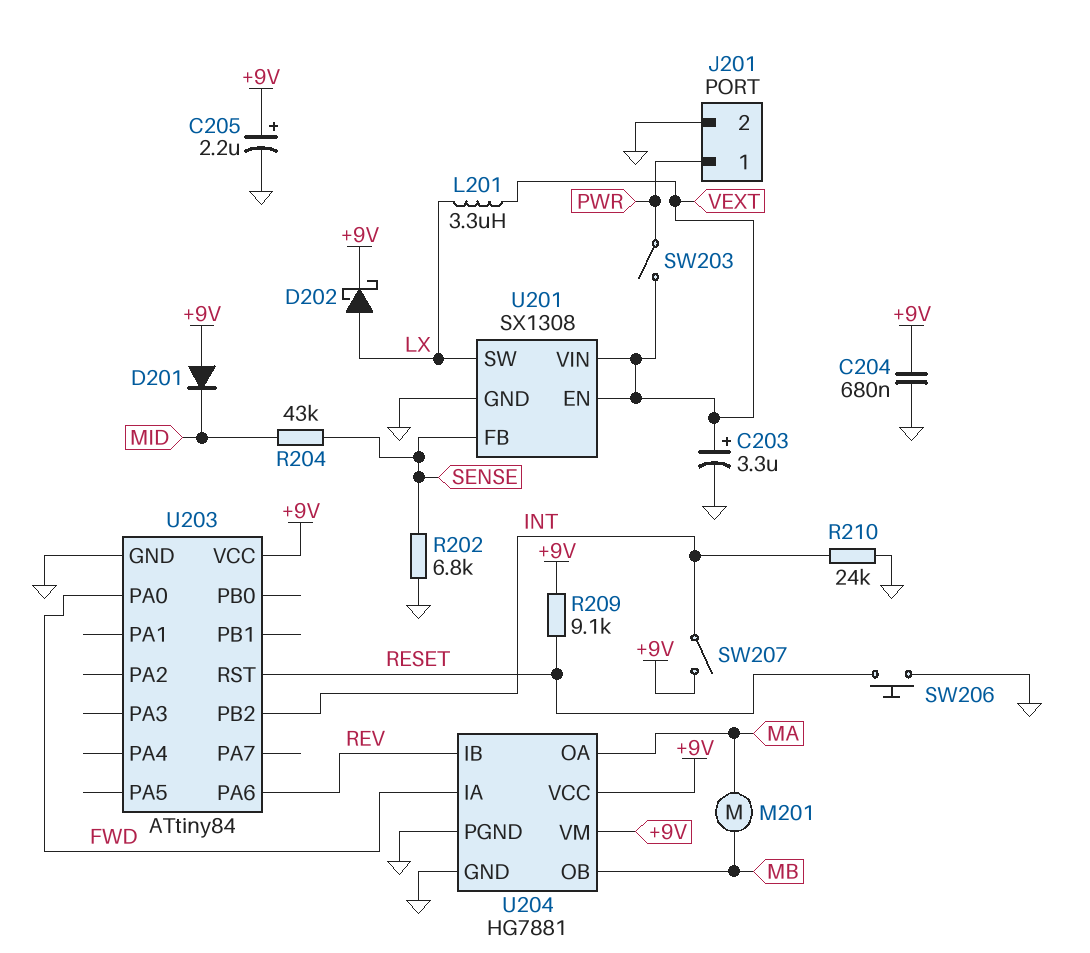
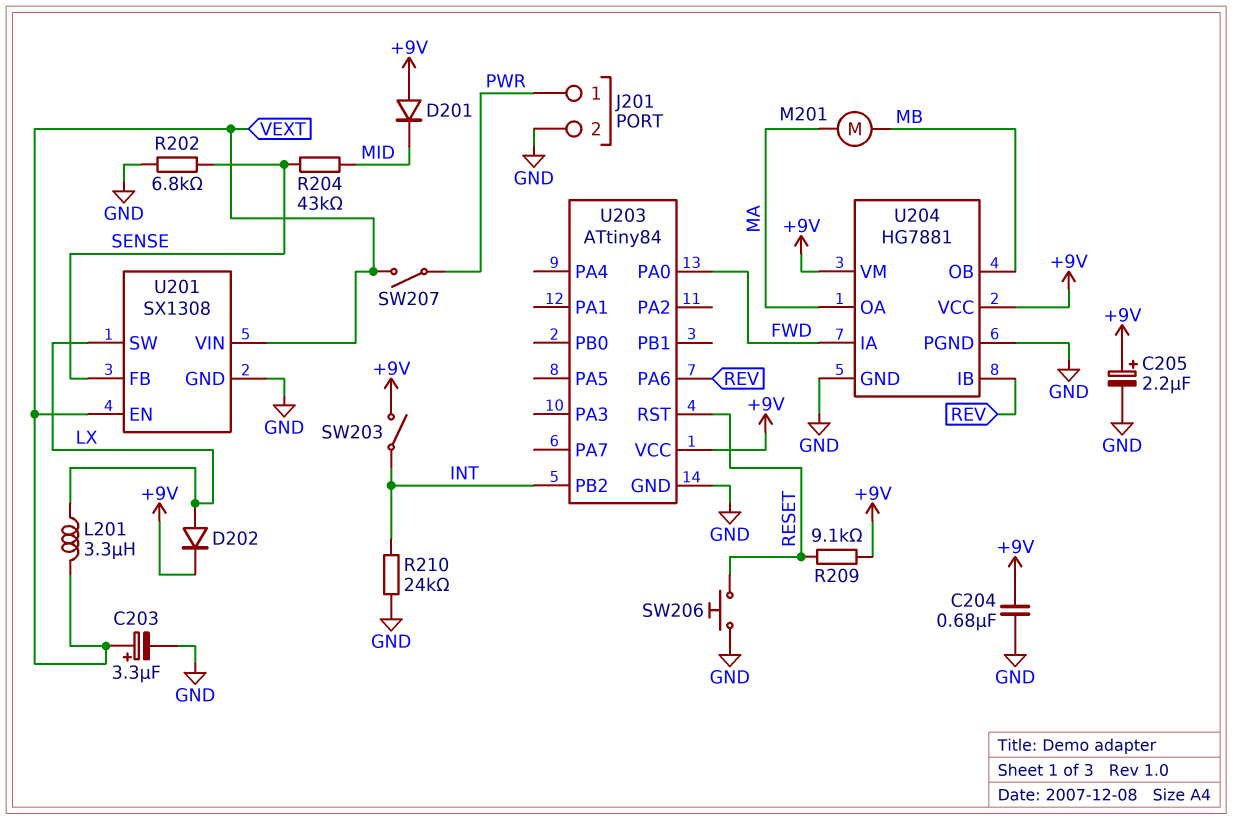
D202: schottky (A LX, K +9V) -> diode (A LX, K +9V)
SW203: switch (PWR, VEXT) -> switch (+9V, INT)
SW207: switch (+9V, INT) -> switch (PWR, VEXT)

